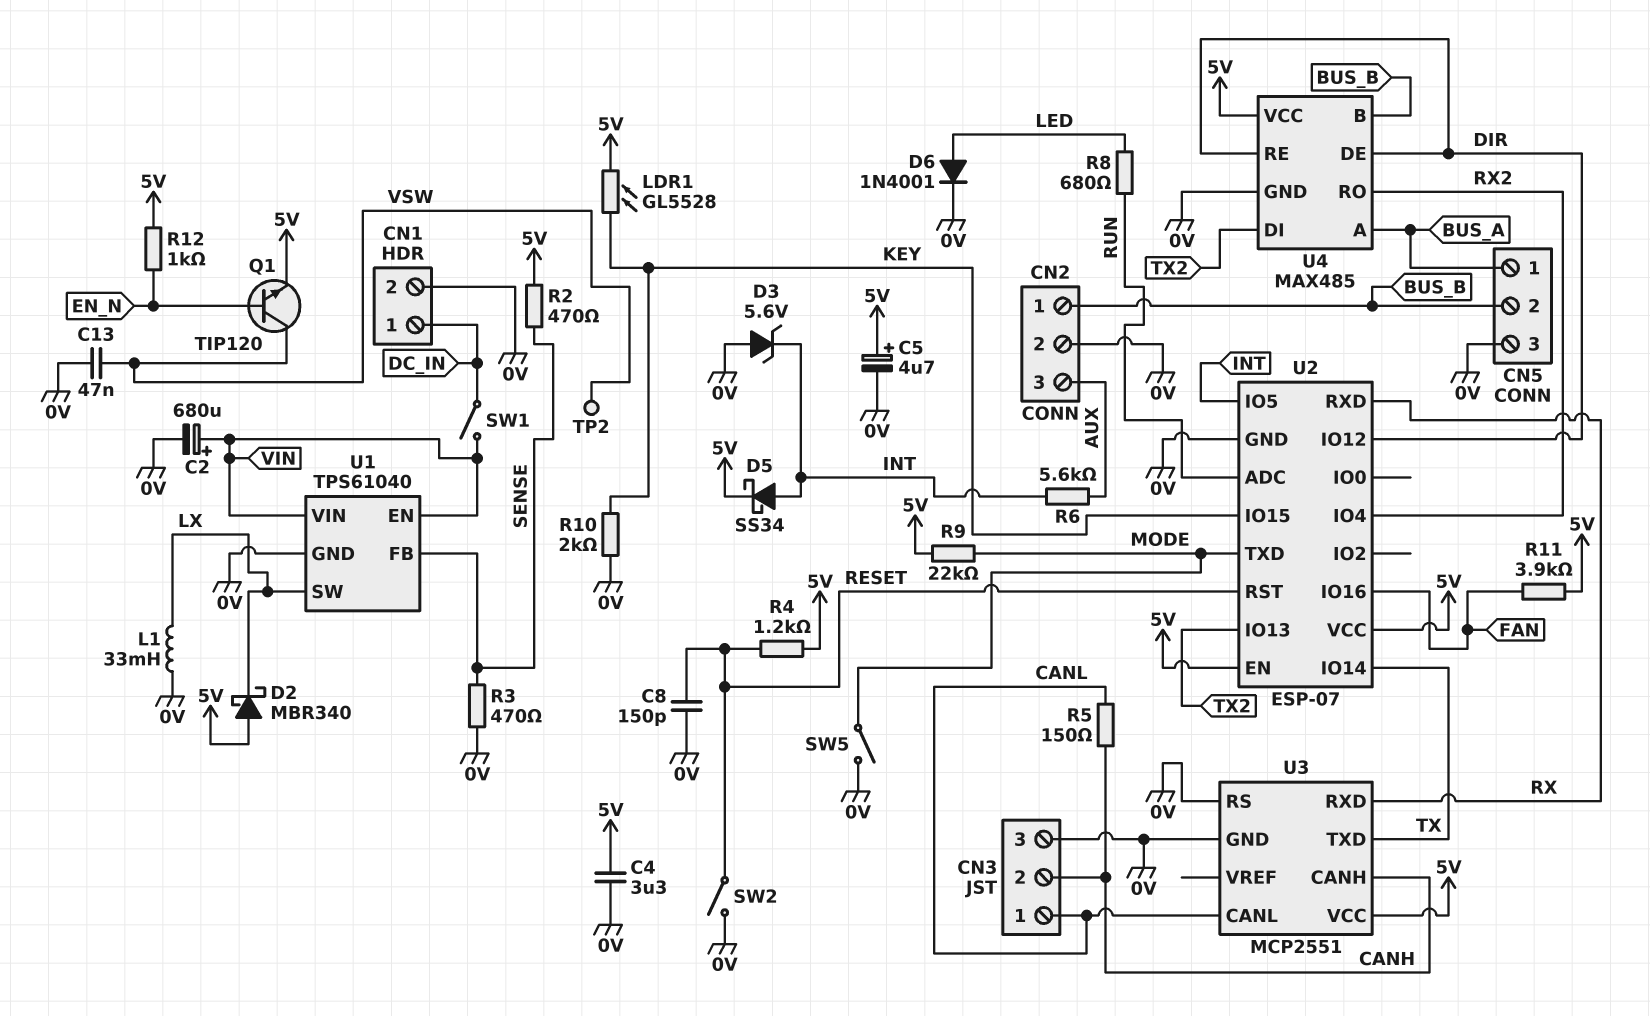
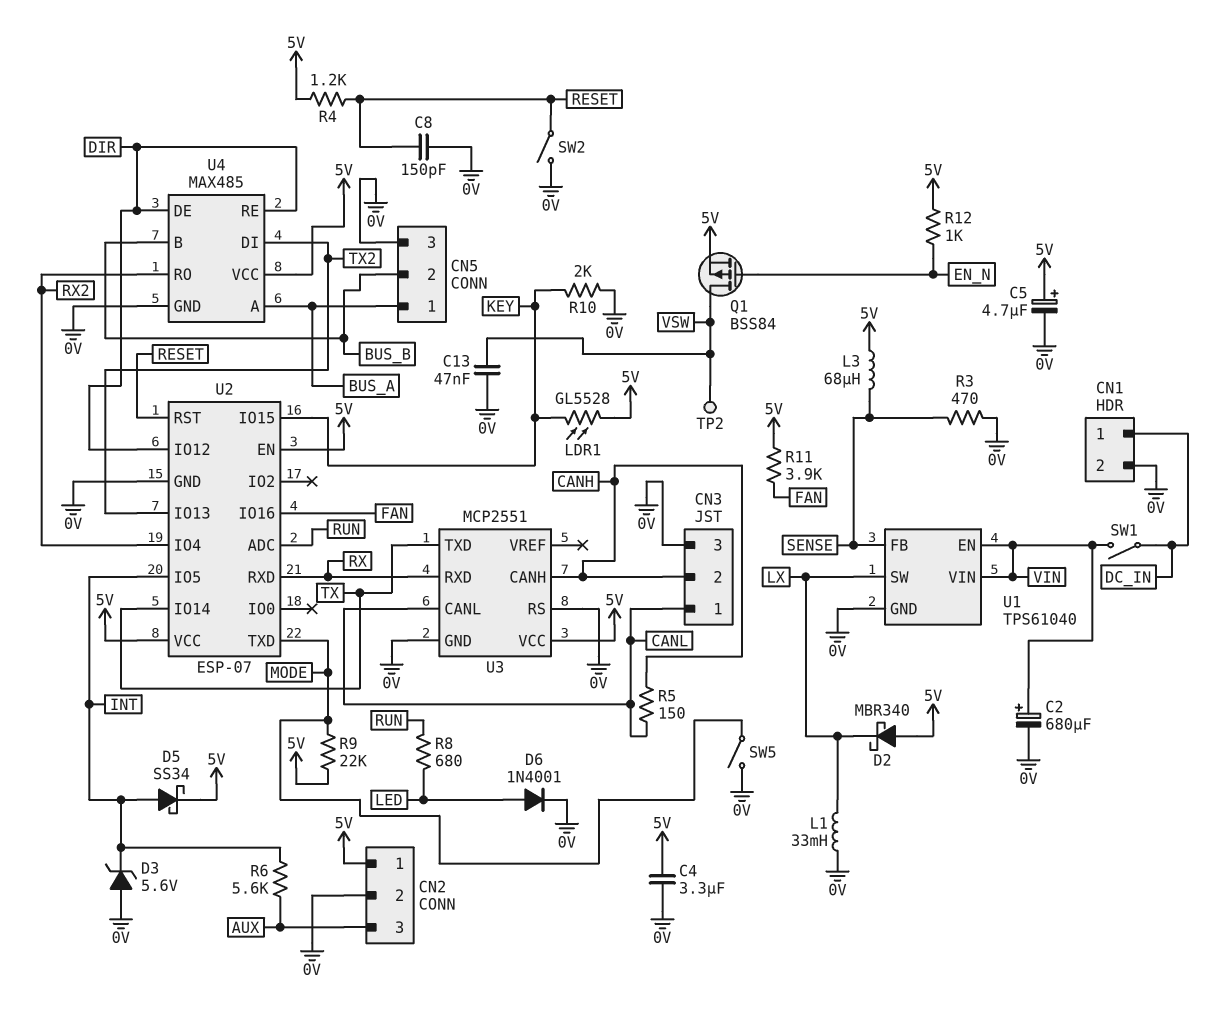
CN2 pin 1: BUS_B -> 5V
L3: none -> 68uH (5V, SENSE)
Q1: NPN TIP120 (B EN_N, C VSW, E 5V) -> PMOS BSS84 (G EN_N, D VSW, S 5V)
R2: 470 (5V, SENSE) -> none

